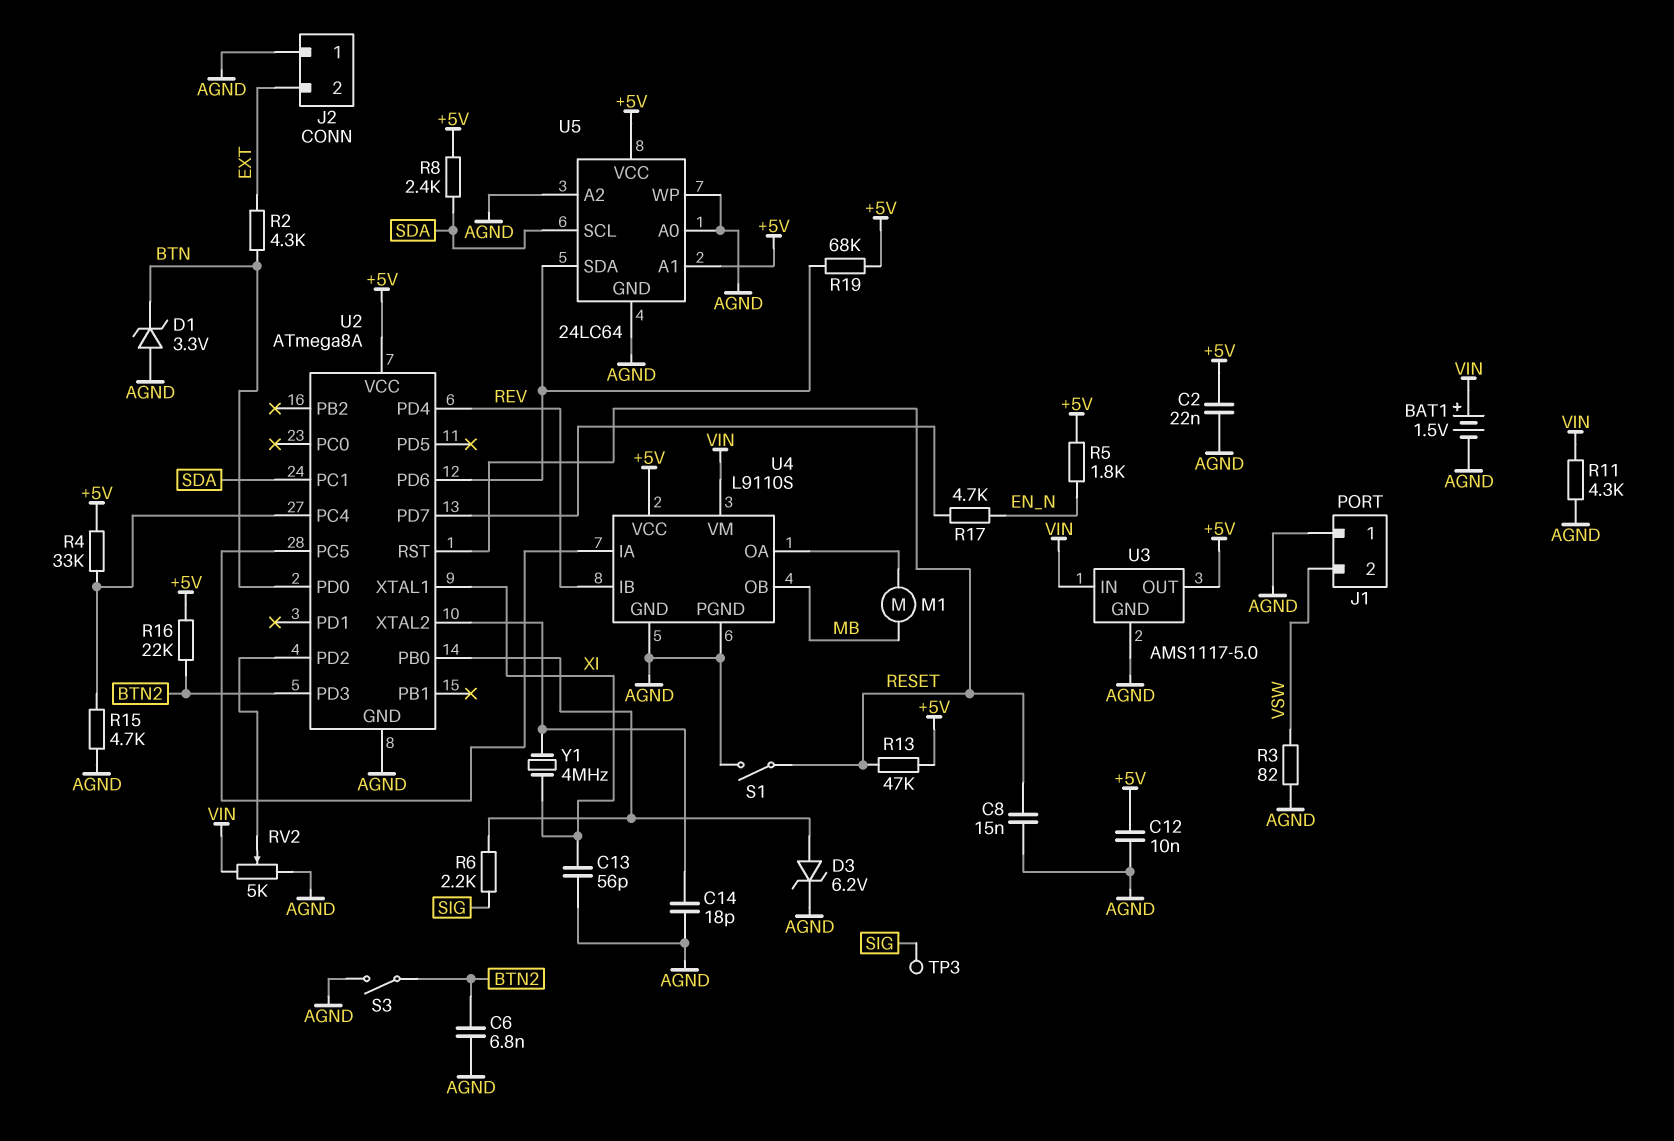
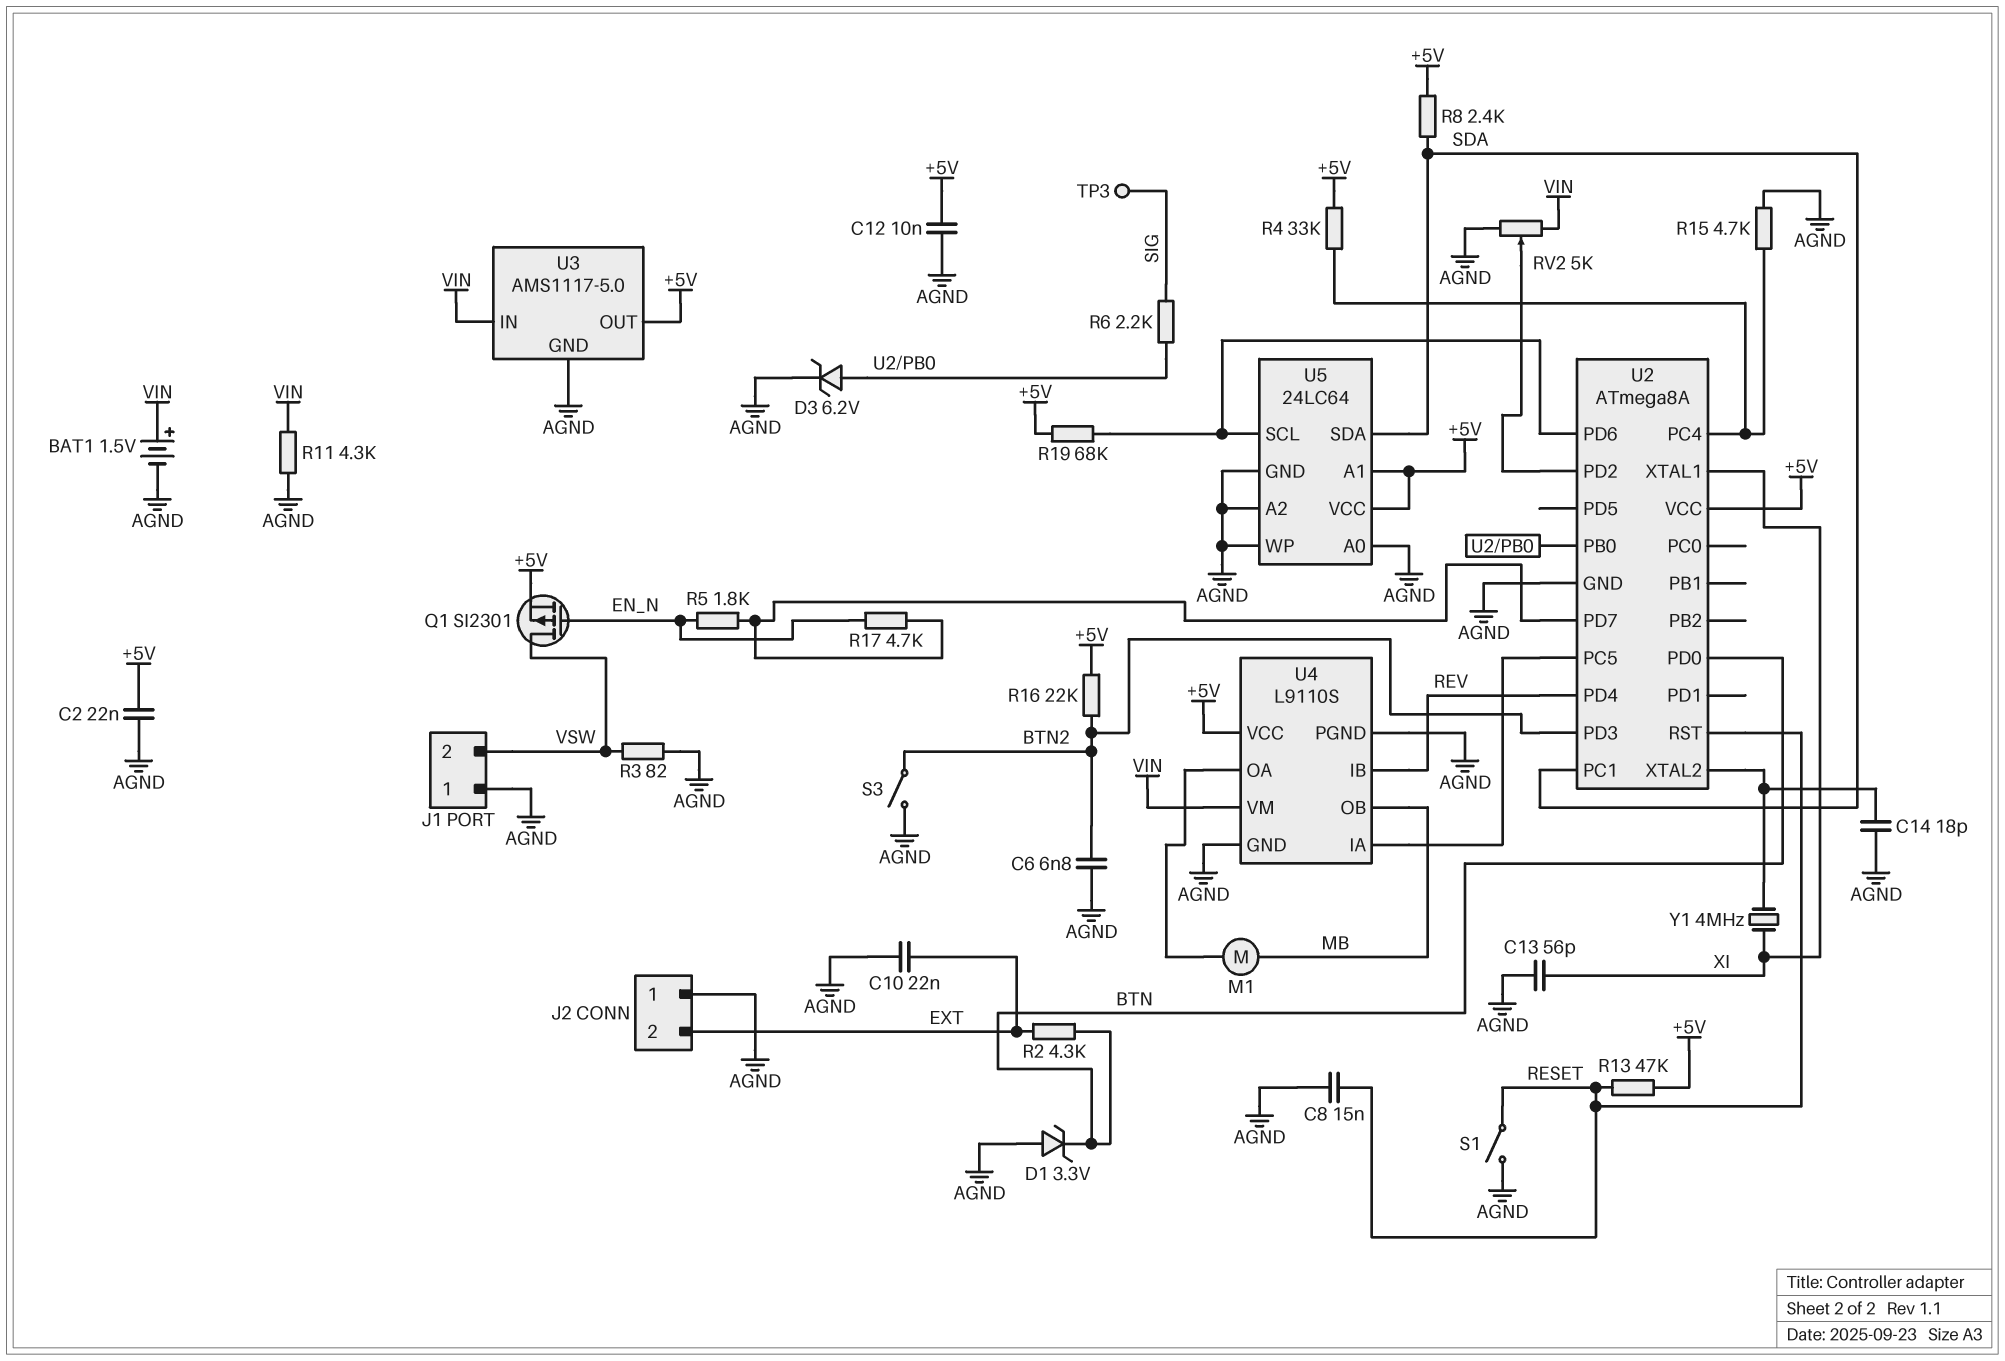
C10: none -> 22nF (AGND, EXT)
Q1: none -> PMOS SI2301 (G EN_N, D VSW, S +5V)
R5: 1.8k (+5V, EN_N) -> 1.8k (EN_N, U2/PD7)
U5 pin SCL: SDA -> U2/PD6
U5 pin SDA: U2/PD6 -> SDA

